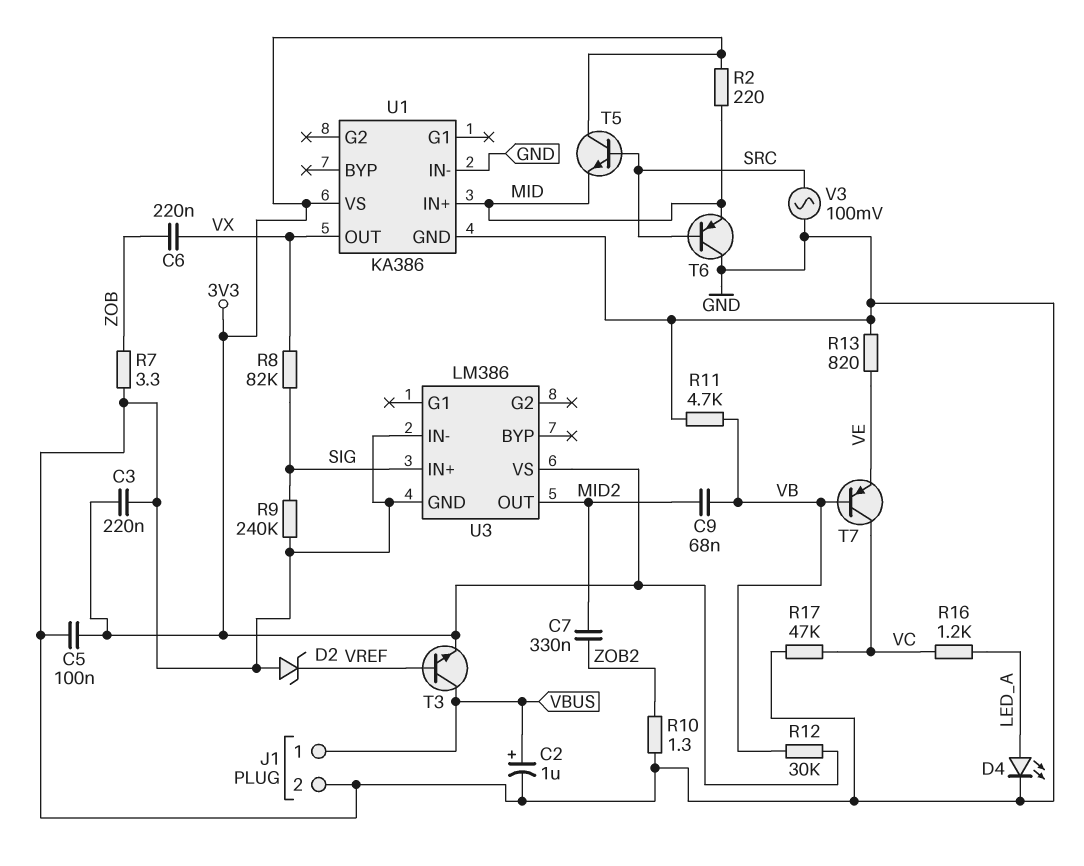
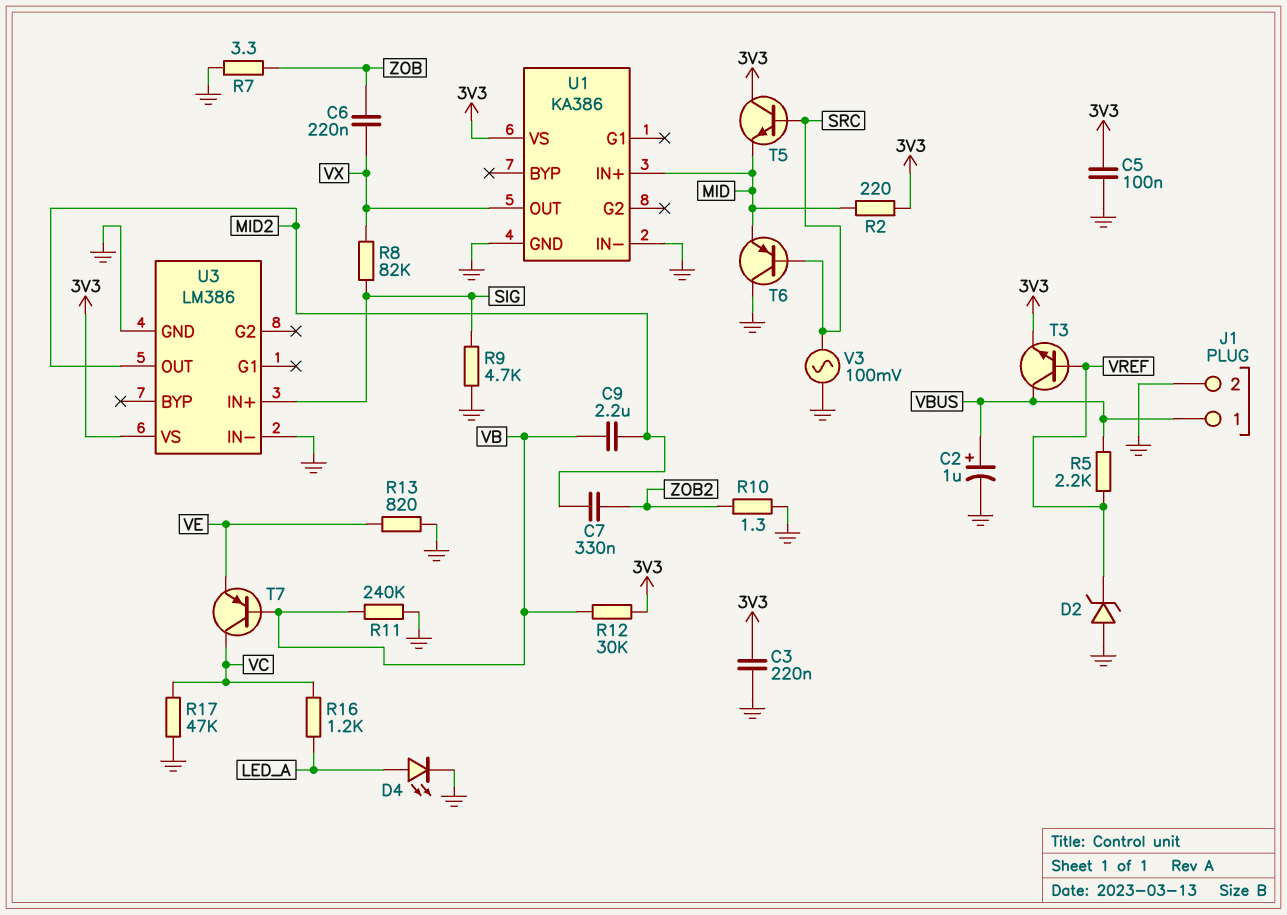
C9: 68nF (MID2, VB) -> 2.2uF (MID2, VB)
R5: none -> 2.2k (VBUS, VREF)
R9: 240k (GND, SIG) -> 4.7k (GND, SIG)
R11: 4.7k (GND, VB) -> 240k (GND, VB)

